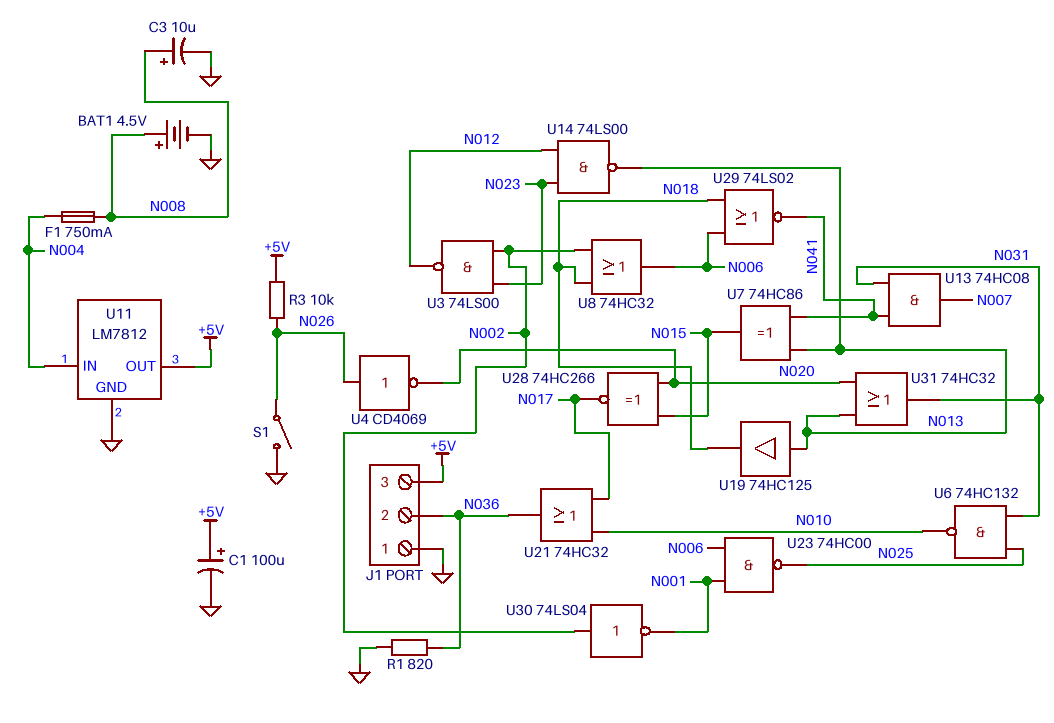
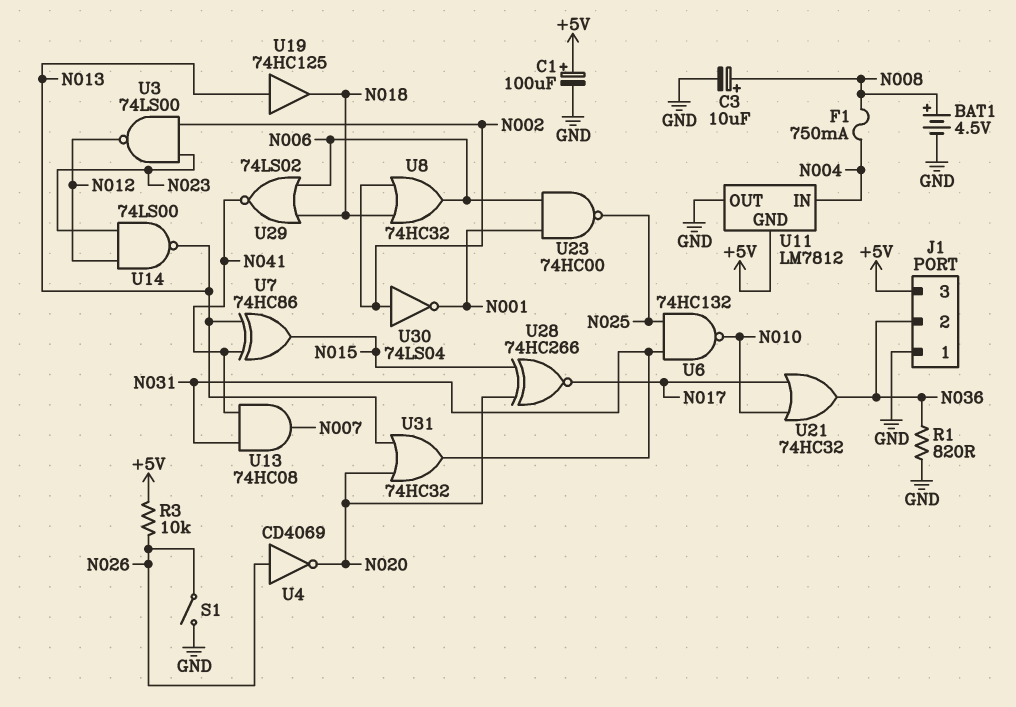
U11 pin GND: GND -> +5V
U11 pin OUT: +5V -> GND

